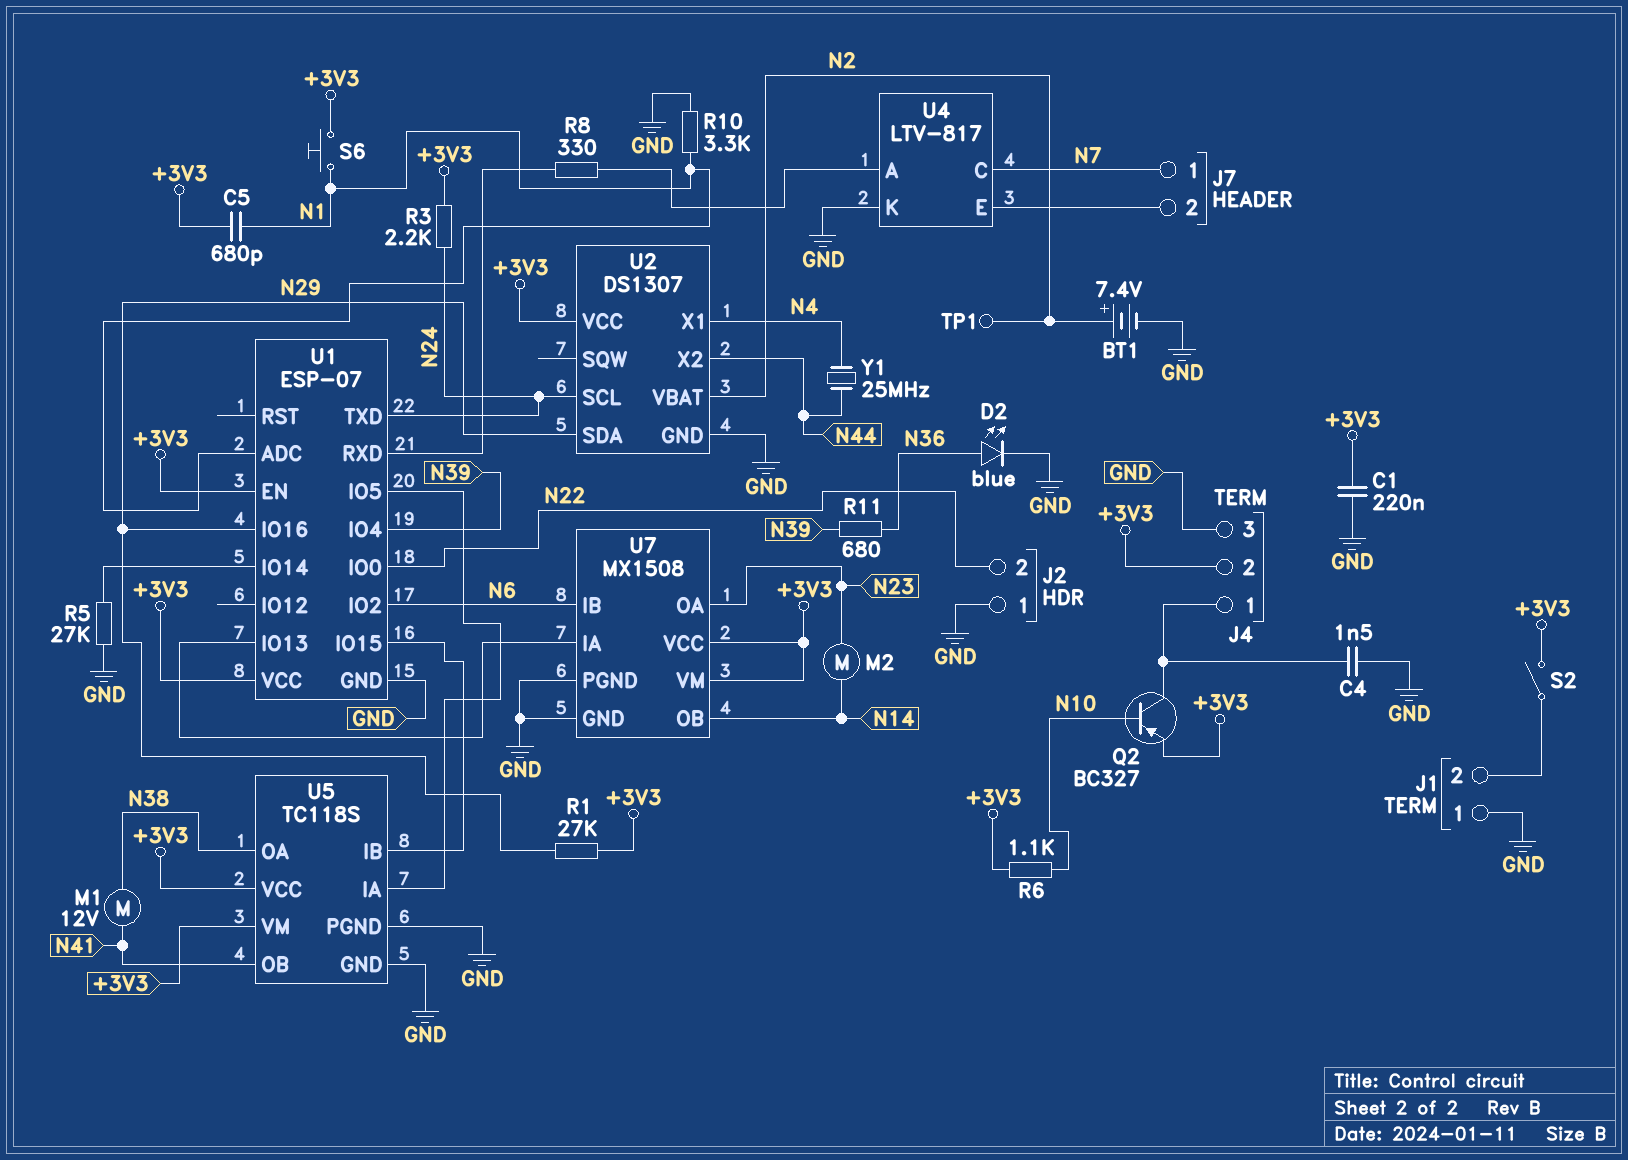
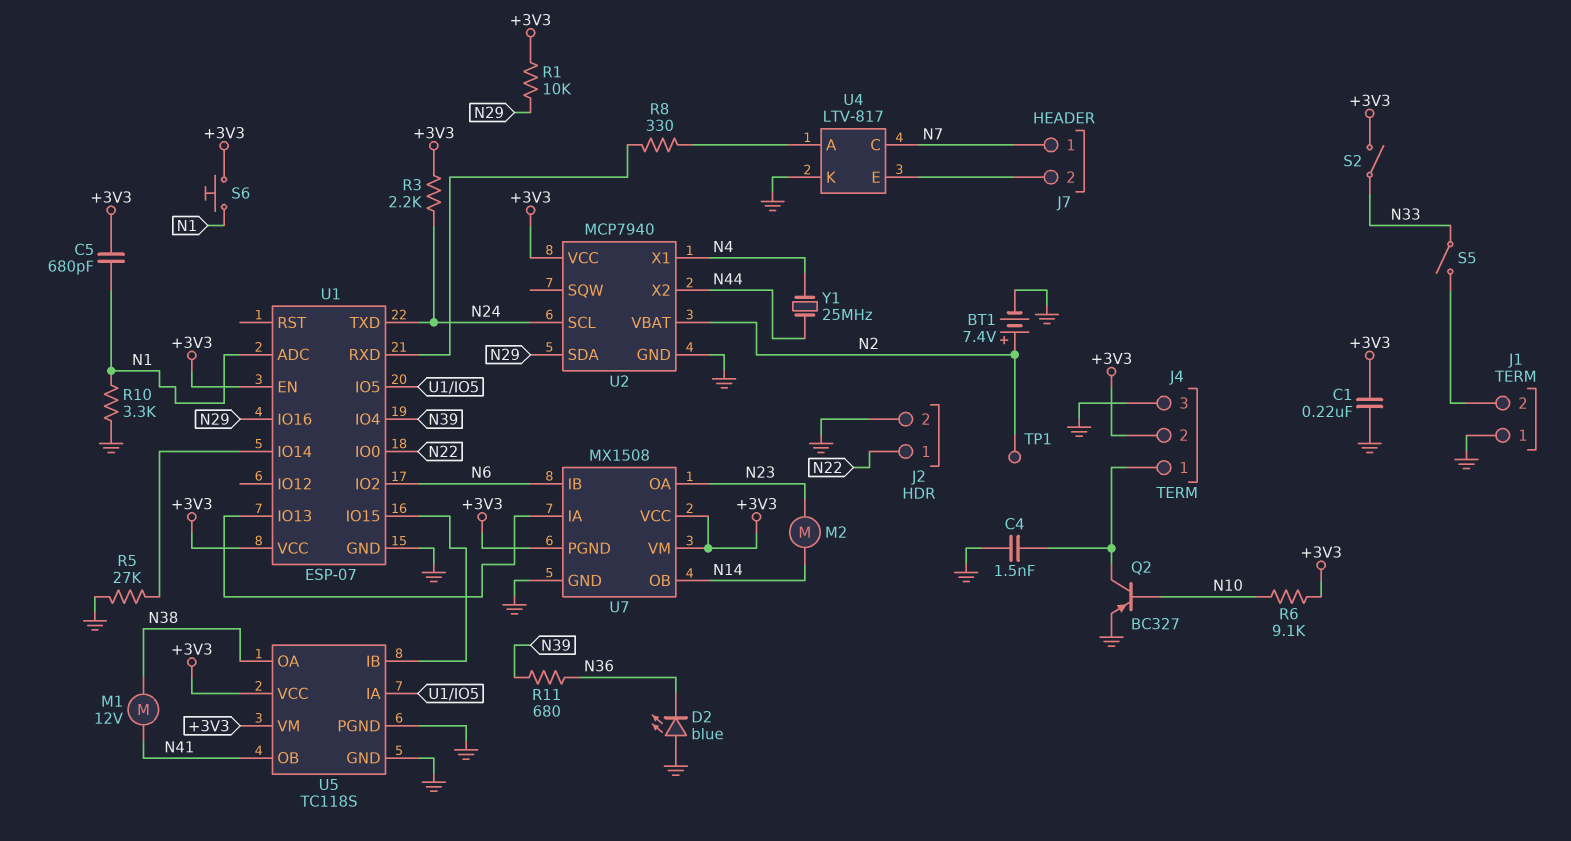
D2: LED blue (A N36, K GND) -> LED blue (A GND, K N36)
J2 pin 1: GND -> N22
J2 pin 2: N22 -> GND
Q2: PNP BC327 (B N10, C J4/1, E +3V3) -> PNP BC327 (B N10, C J4/1, E GND)
R1: 27k (+3V3, N29) -> 10k (+3V3, N29)
R6: 1.1k (+3V3, N10) -> 9.1k (+3V3, N10)
S2: switch (+3V3, J1/2) -> switch (+3V3, N33)
S5: none -> switch (J1/2, N33)
U2: DS1307 -> MCP7940
U7 pin PGND: GND -> +3V3

